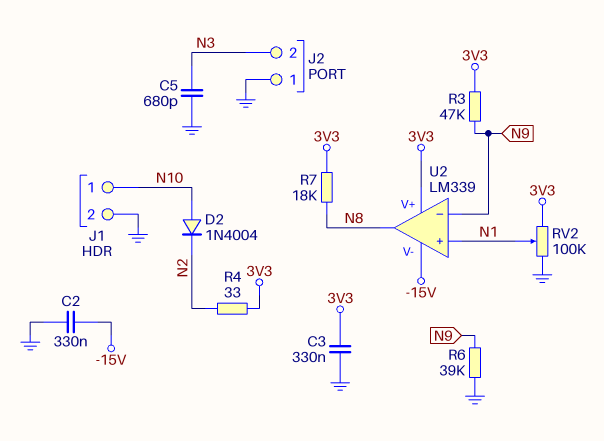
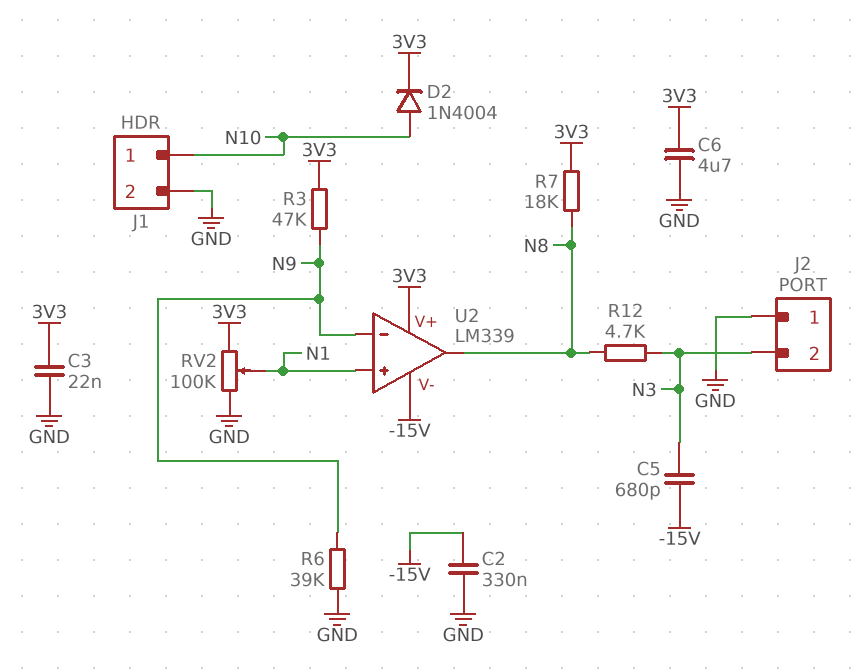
C3: 330nF (3V3, GND) -> 22nF (3V3, GND)
C5: 680pF (GND, N3) -> 680pF (-15V, N3)
C6: none -> 4.7uF (3V3, GND)
D2: diode 1N4004 (A N10, K N2) -> diode 1N4004 (A N10, K 3V3)
R4: 33 (3V3, N2) -> none
R12: none -> 4.7k (N3, N8)

